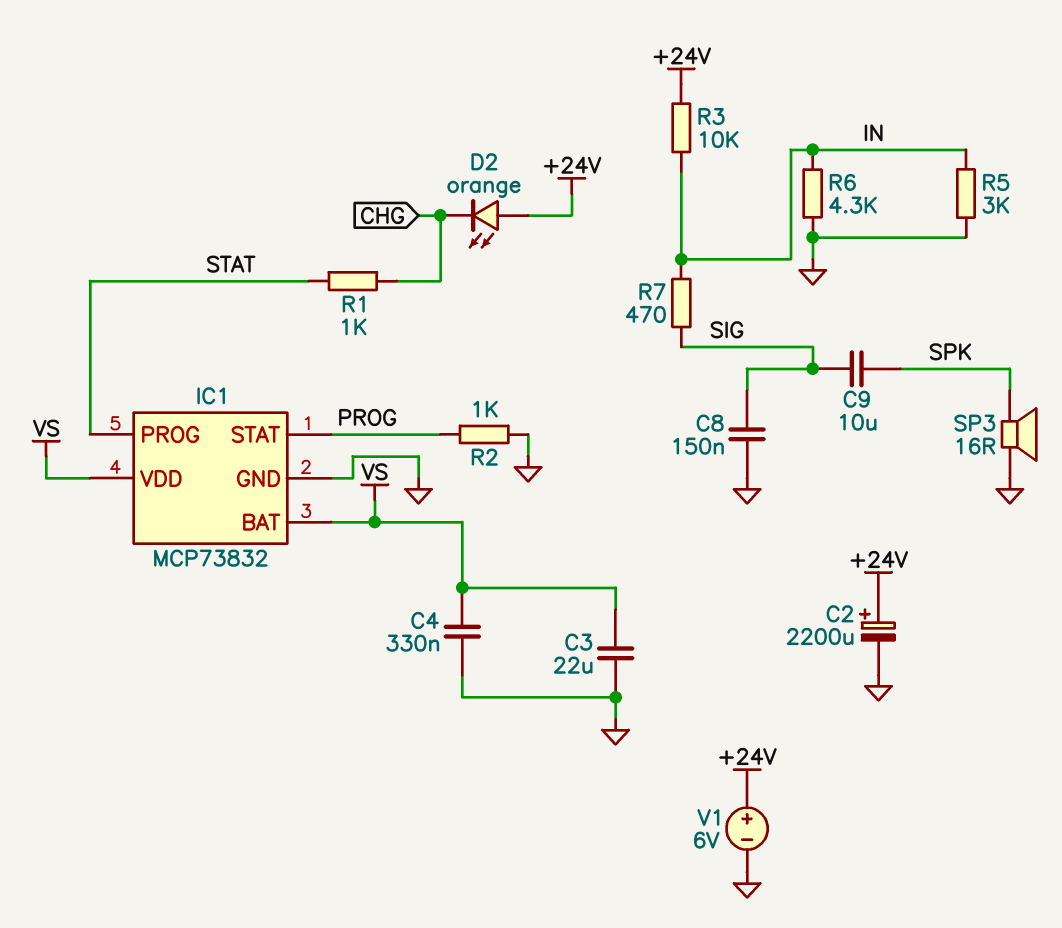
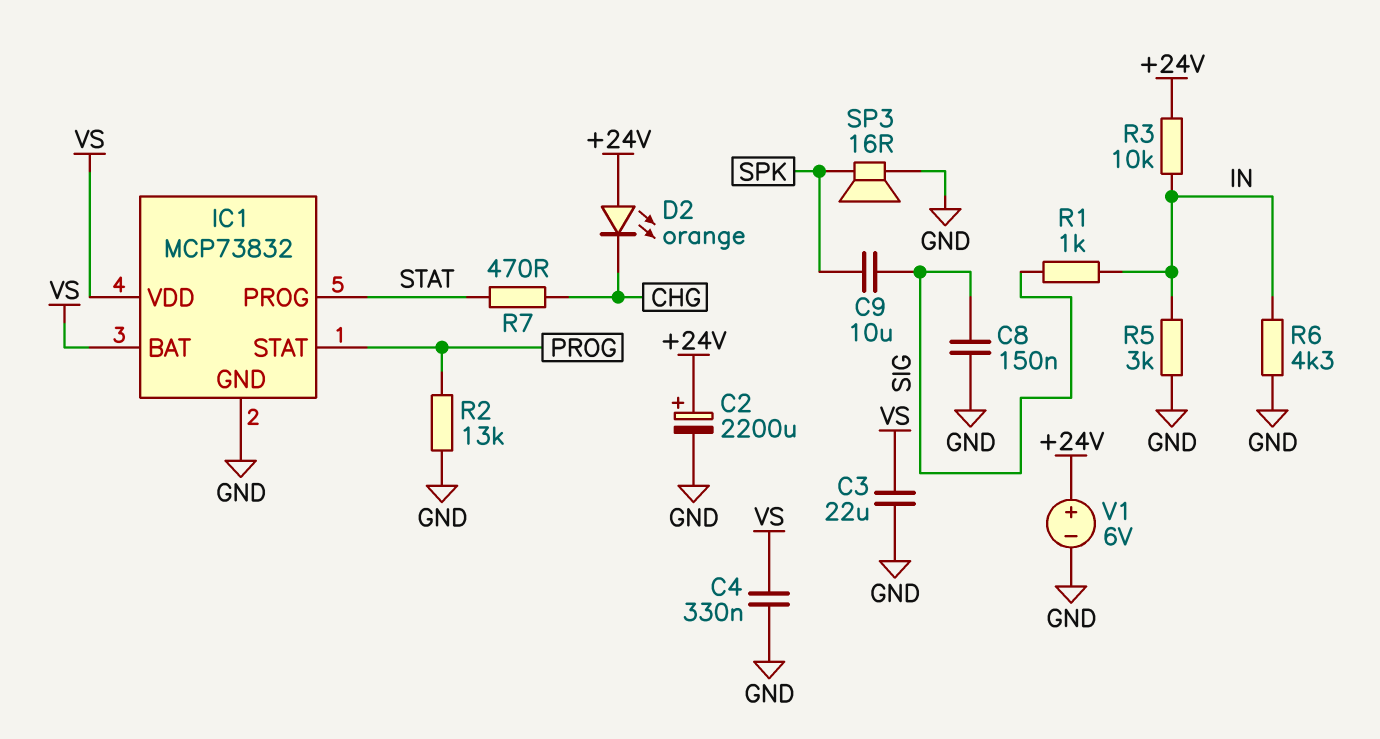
R1: 1k (CHG, STAT) -> 1k (IN, SIG)
R2: 1k (GND, PROG) -> 13k (GND, PROG)
R7: 470 (IN, SIG) -> 470 (CHG, STAT)

